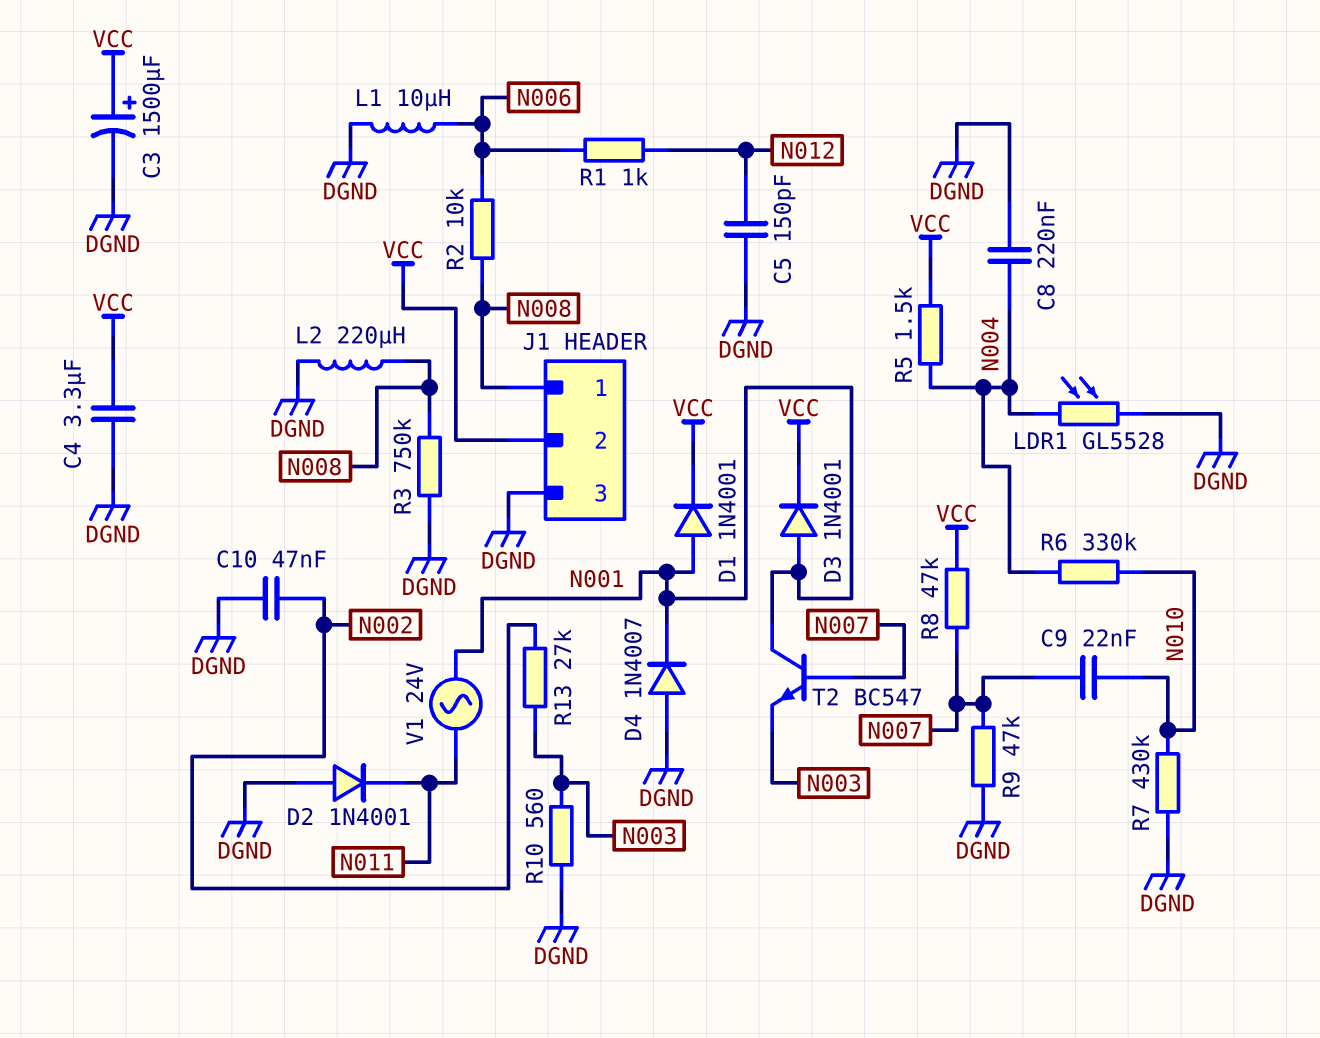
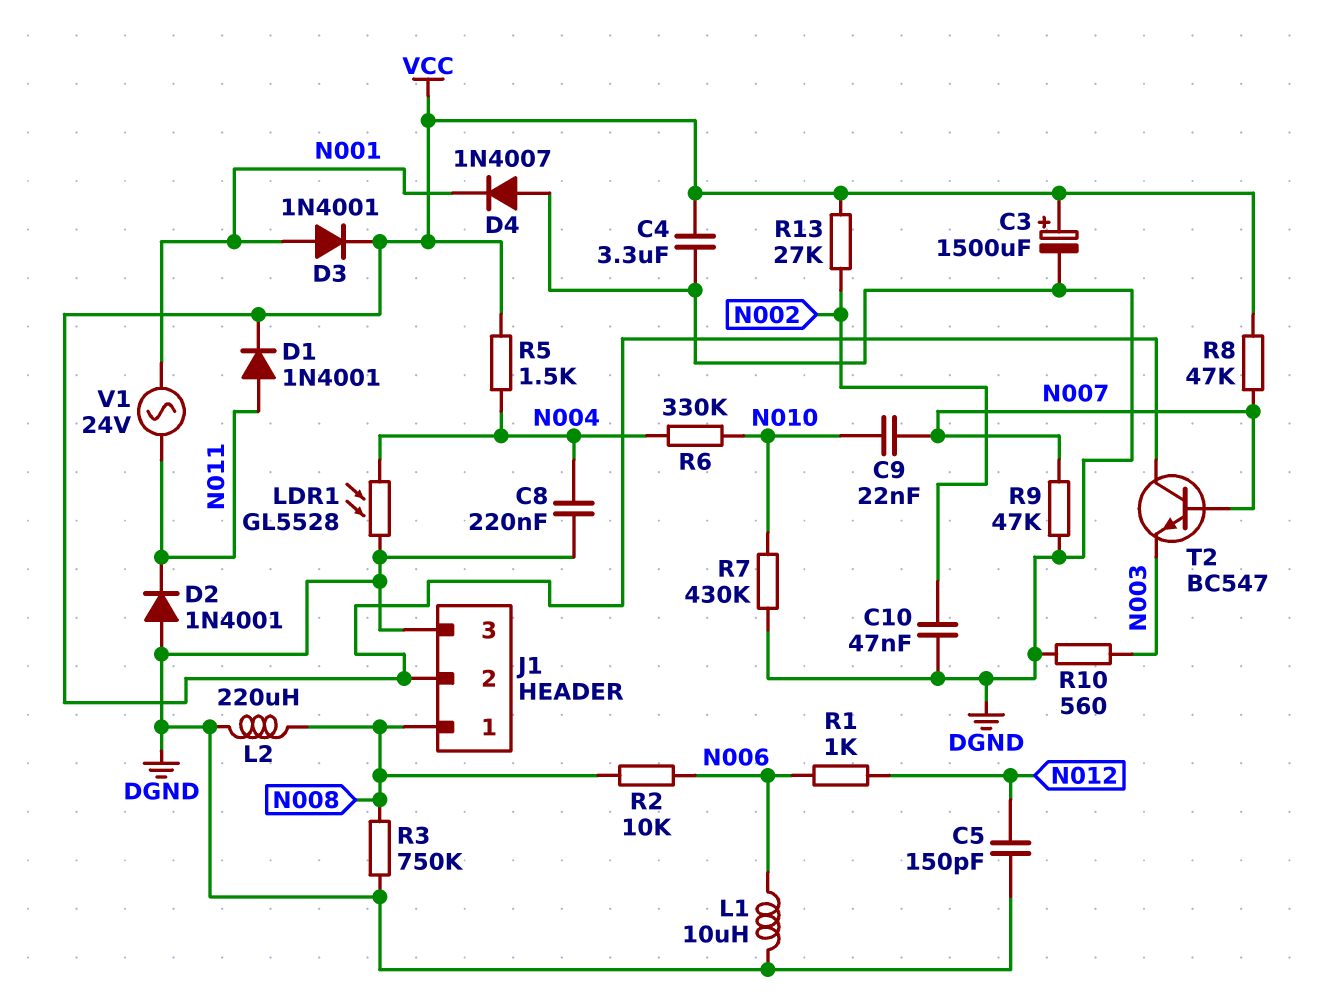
D1: diode 1N4001 (A N001, K VCC) -> diode 1N4001 (A N011, K VCC)
R13: 27k (N002, N003) -> 27k (N002, VCC)
T2: NPN BC547 (B N007, C N001, E N003) -> NPN BC547 (B N007, C VCC, E N003)

